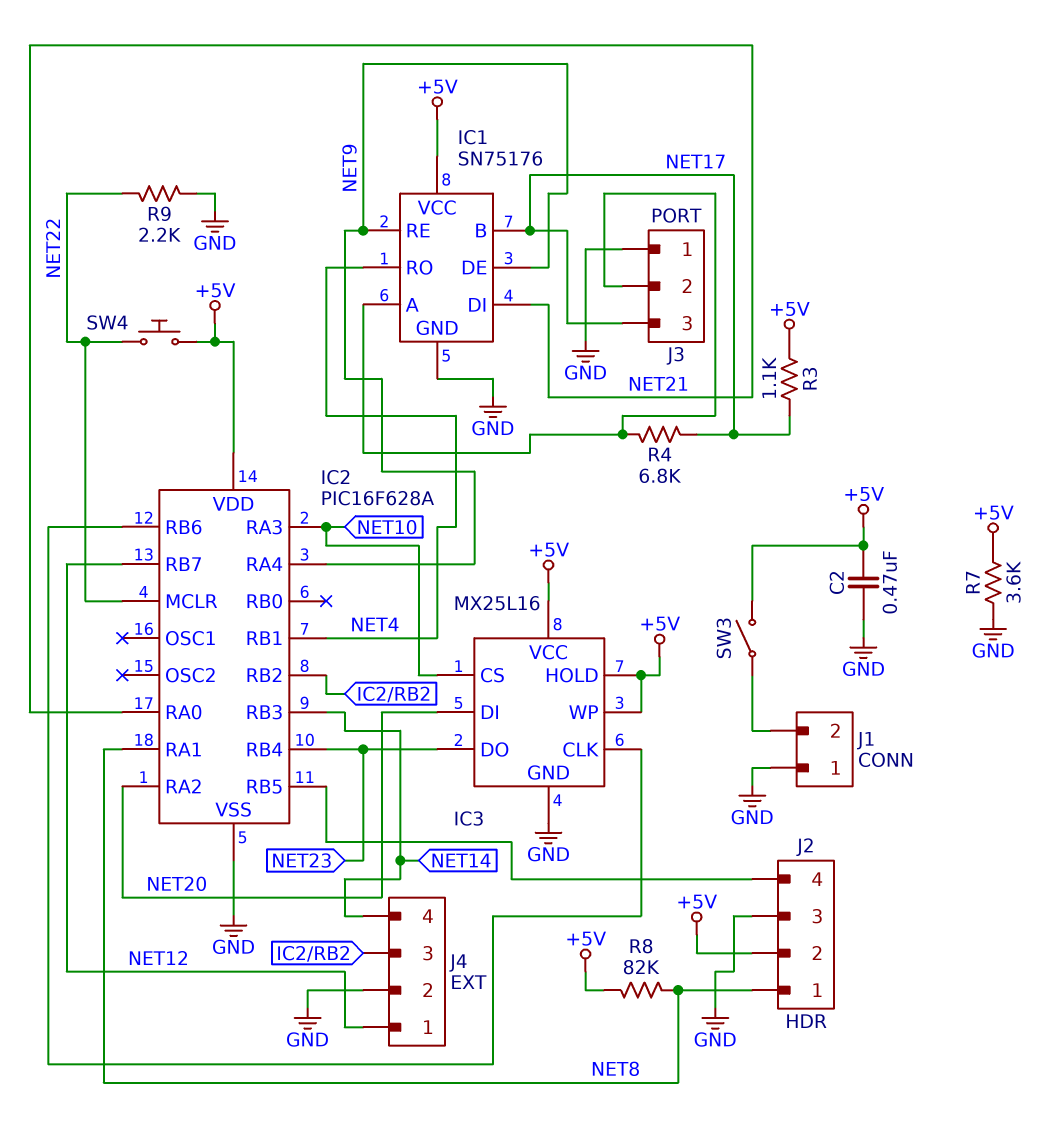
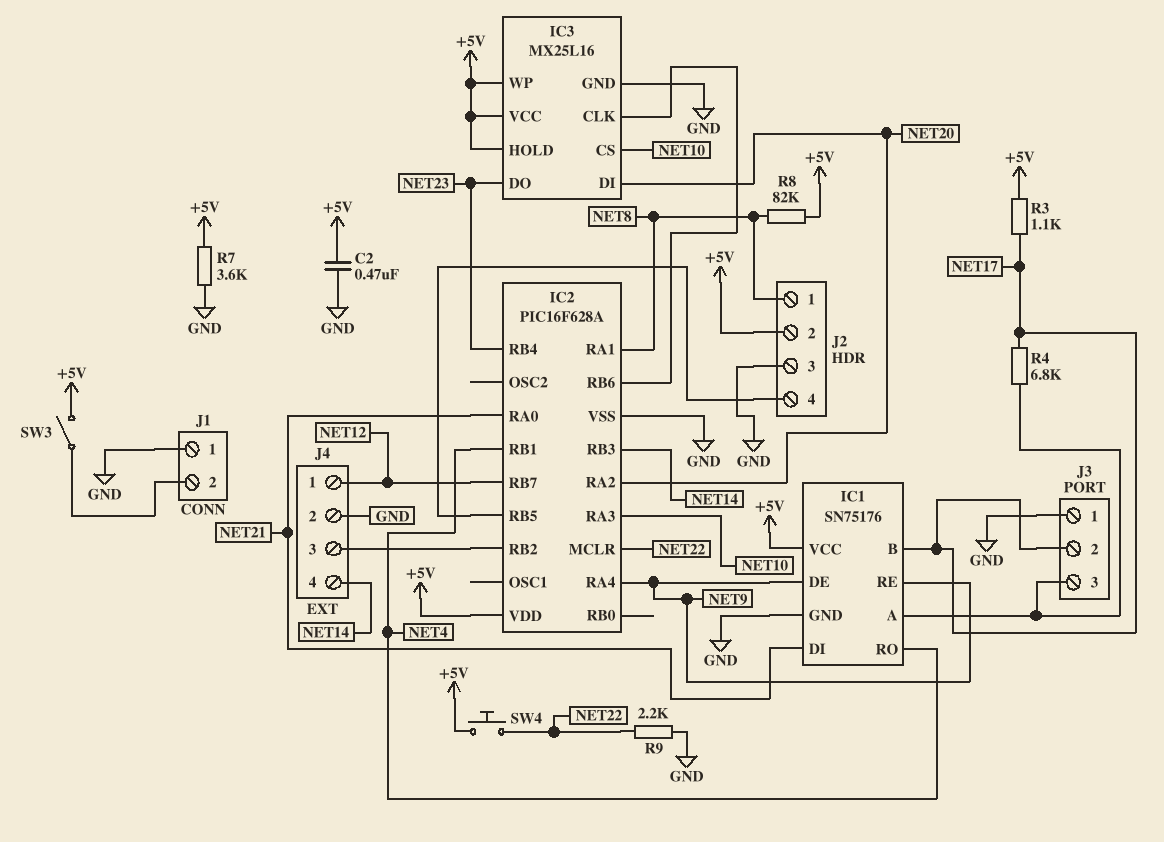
J3 pin 2: IC1/A -> NET17
J3 pin 3: NET17 -> IC1/A

